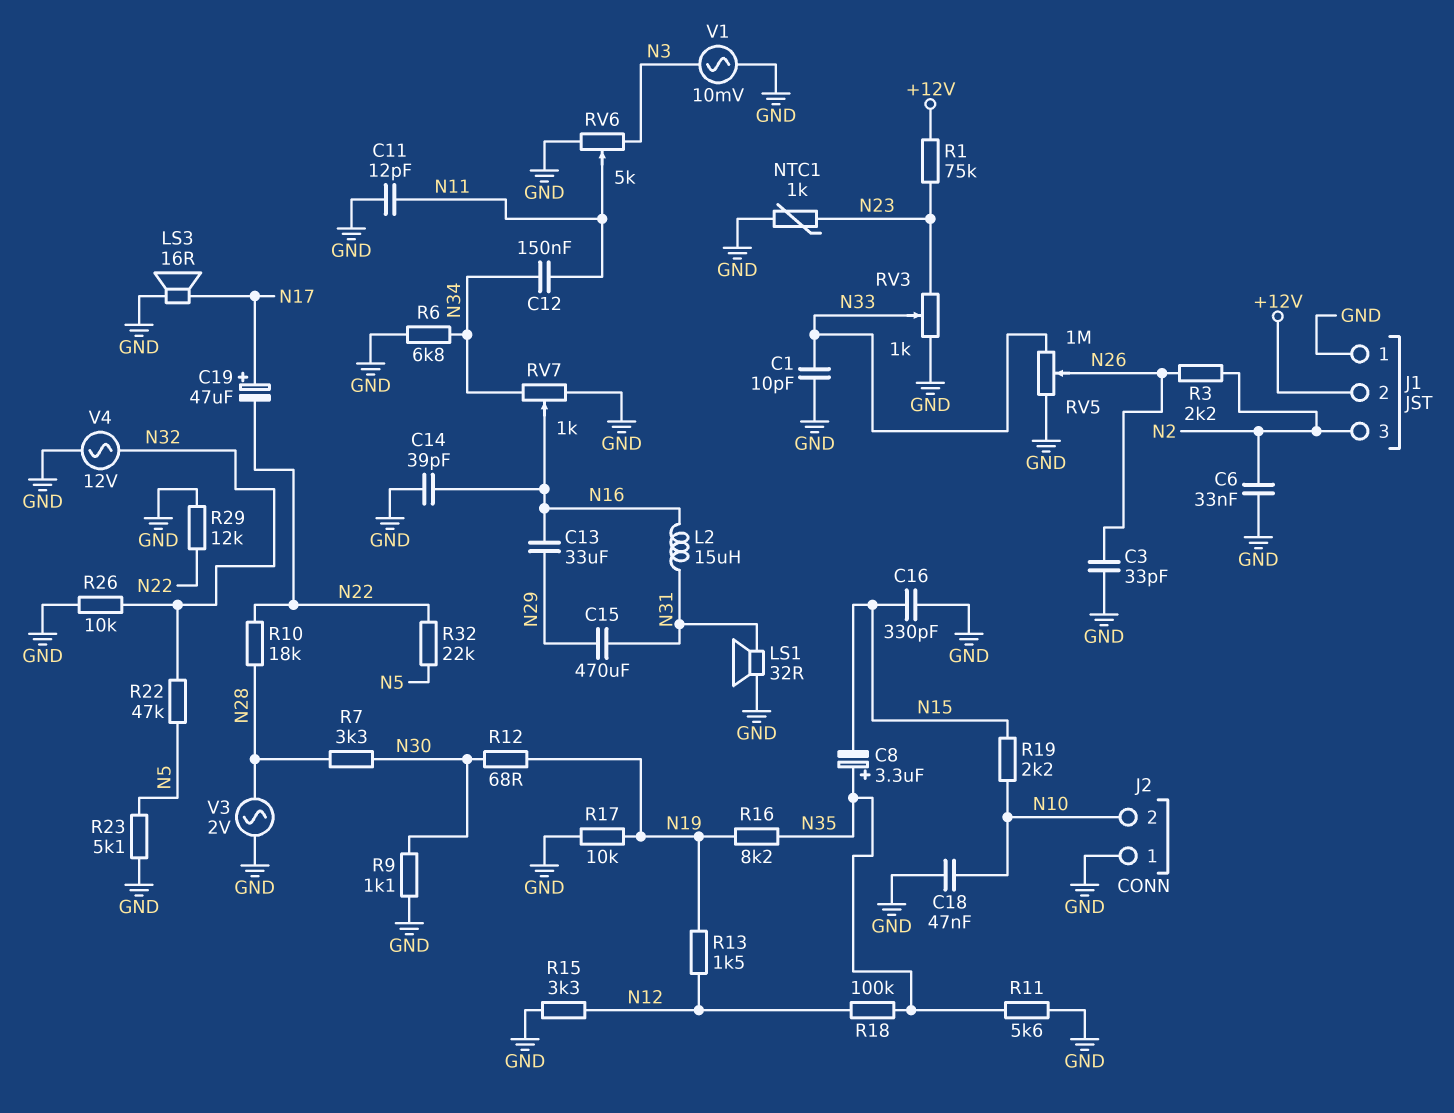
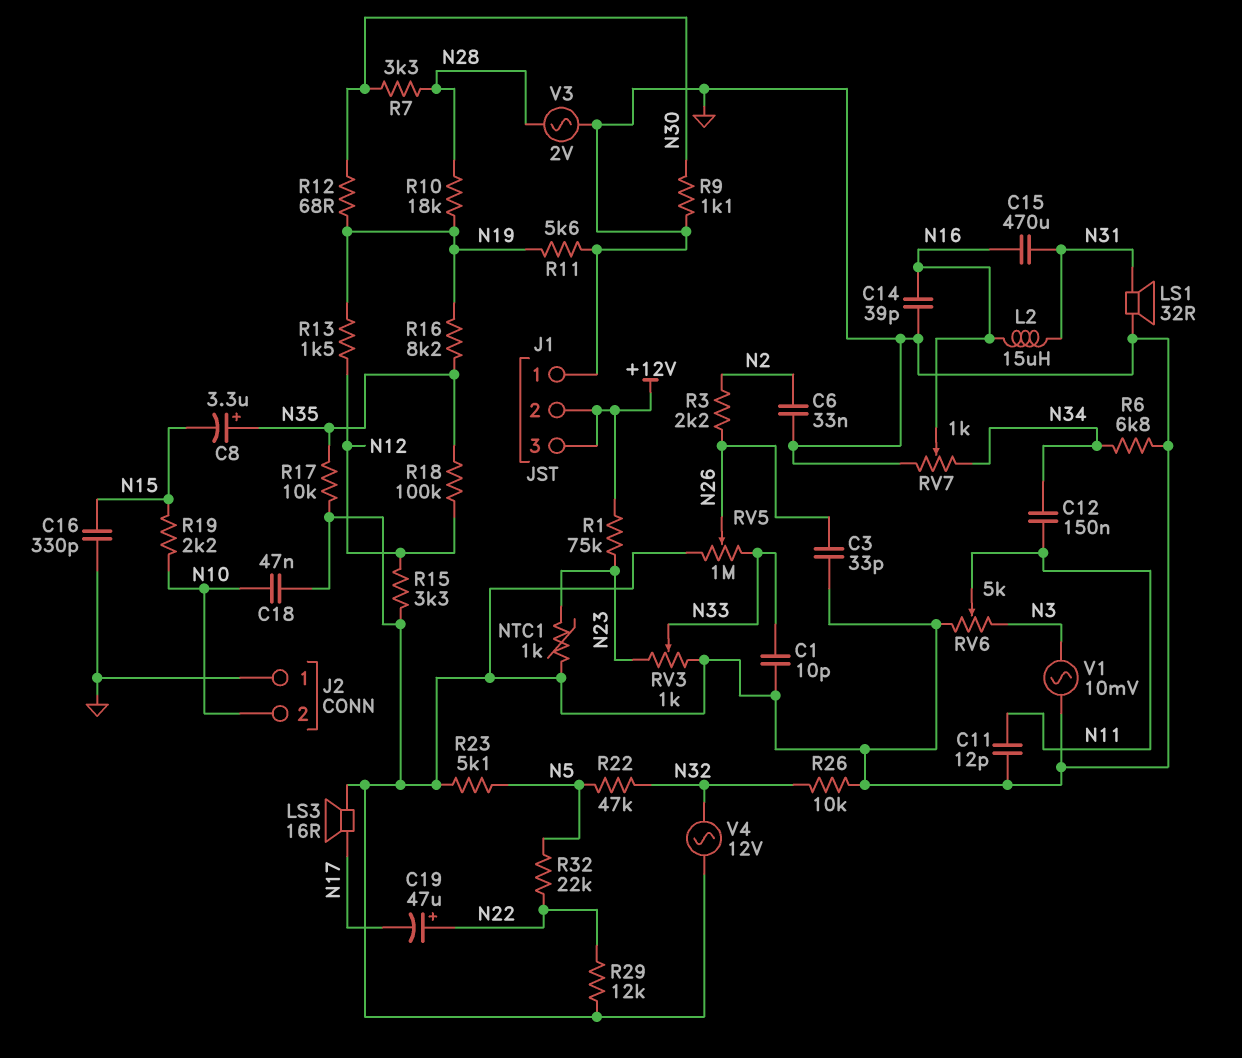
C13: 33uF (N16, N29) -> none
C15: 470uF (N29, N31) -> 470uF (N16, N31)
C19: 47uF (plus N17, minus N22) -> 47uF (plus N22, minus N17)
J1 pin 3: N2 -> +12V
R10: 18k (N22, N28) -> 18k (N19, N28)
R11: 5.6k (GND, N35) -> 5.6k (GND, N19)
R17: 10k (GND, N19) -> 10k (GND, N35)

